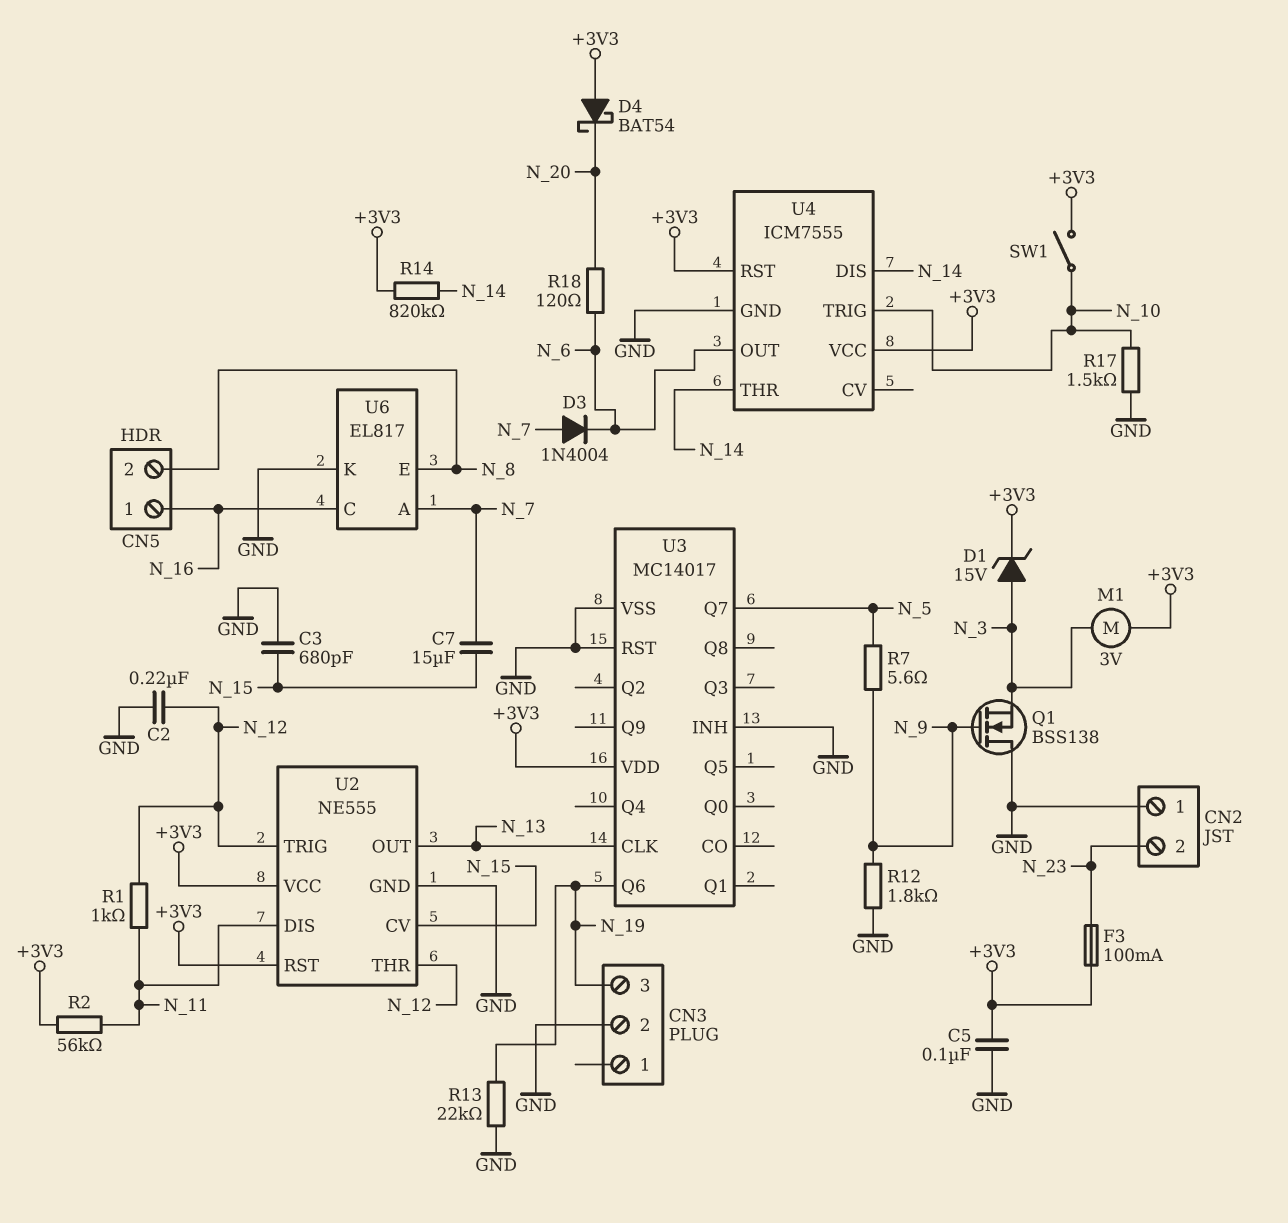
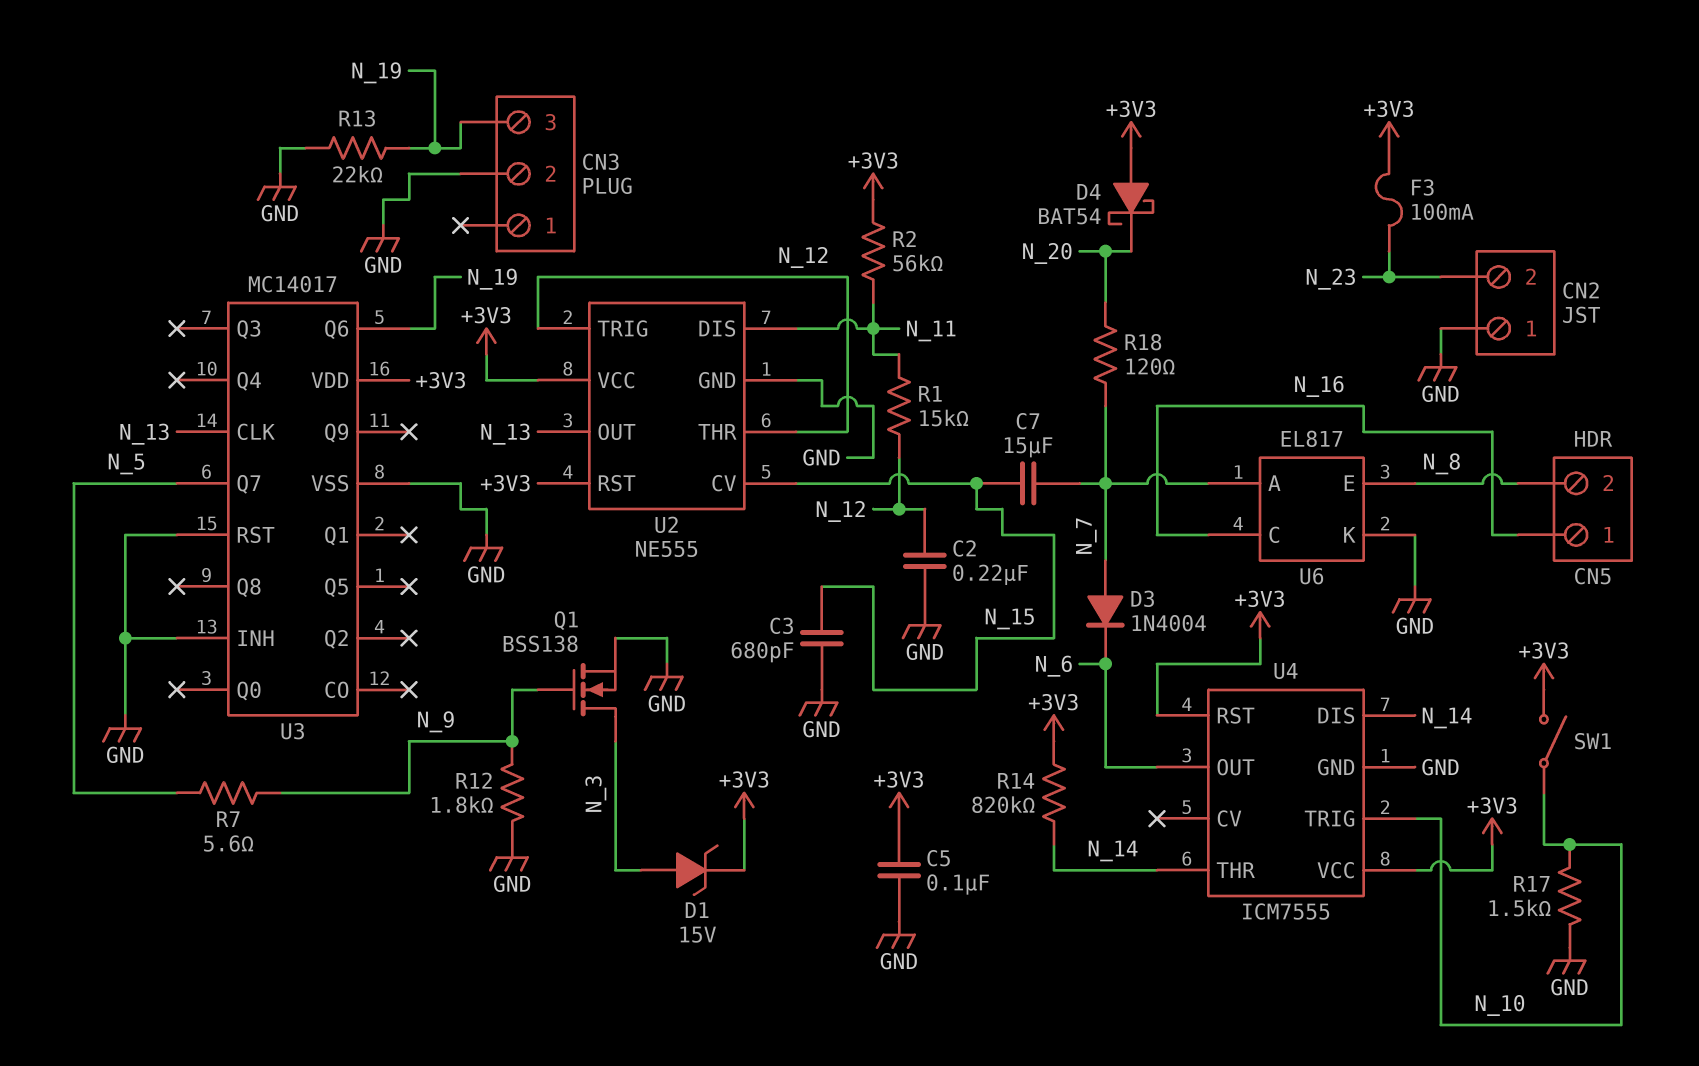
M1: motor 3V (+3V3, N_3) -> none
Q1: NMOS BSS138 (G N_9, D GND, S N_3) -> NMOS BSS138 (G N_9, D N_3, S GND)
R1: 1k (N_11, N_12) -> 15k (N_11, N_12)
R18: 120 (N_6, N_20) -> 120 (N_7, N_20)

